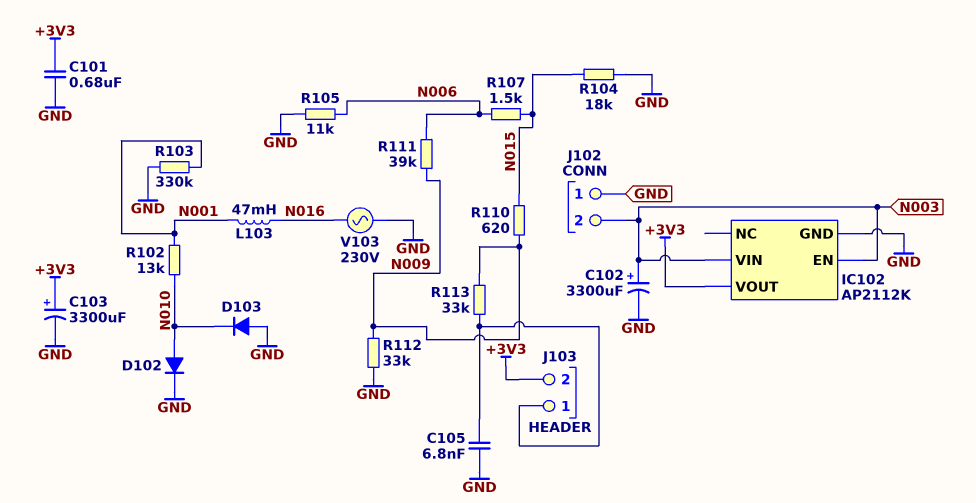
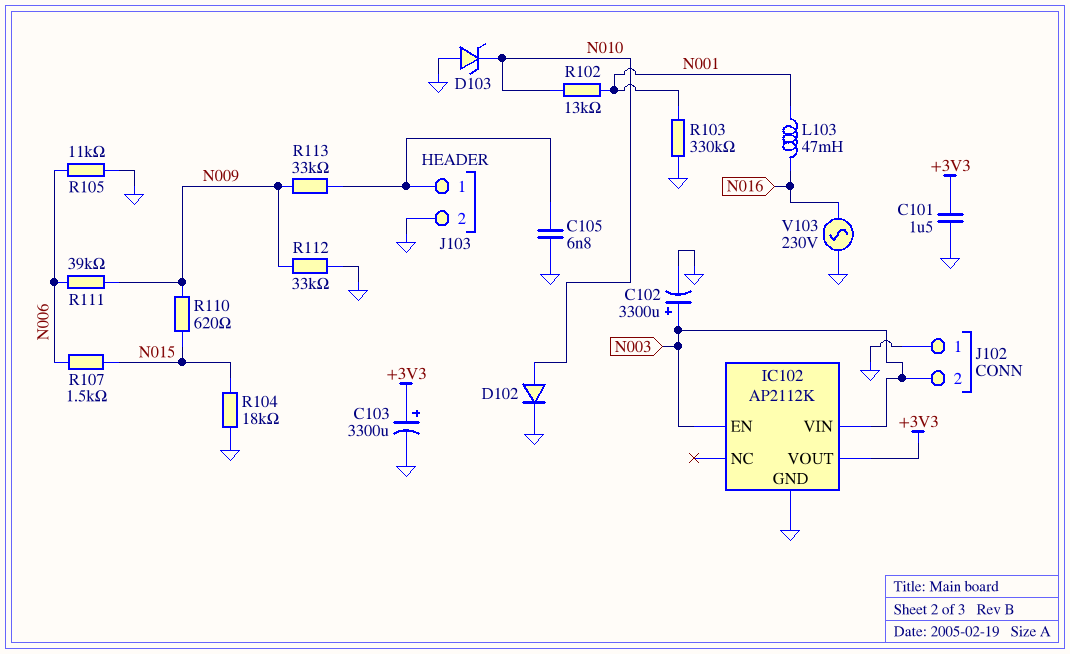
C101: 680nF (+3V3, GND) -> 1.5uF (+3V3, GND)
D103: diode (A GND, K N010) -> zener (A GND, K N010)
J103 pin 2: +3V3 -> GND

